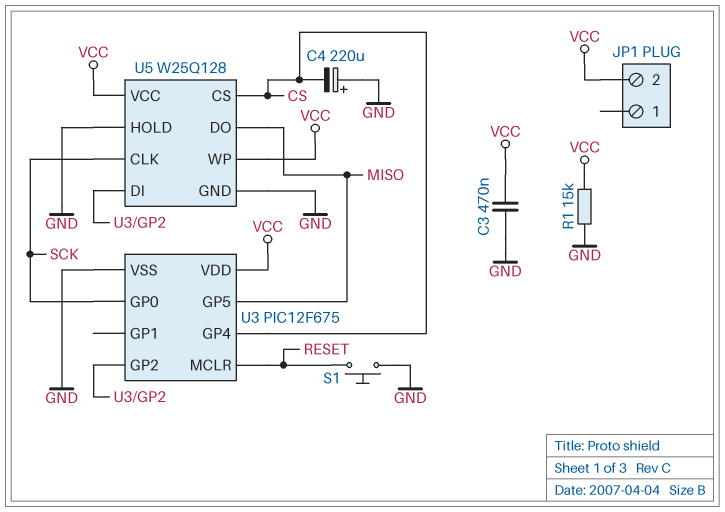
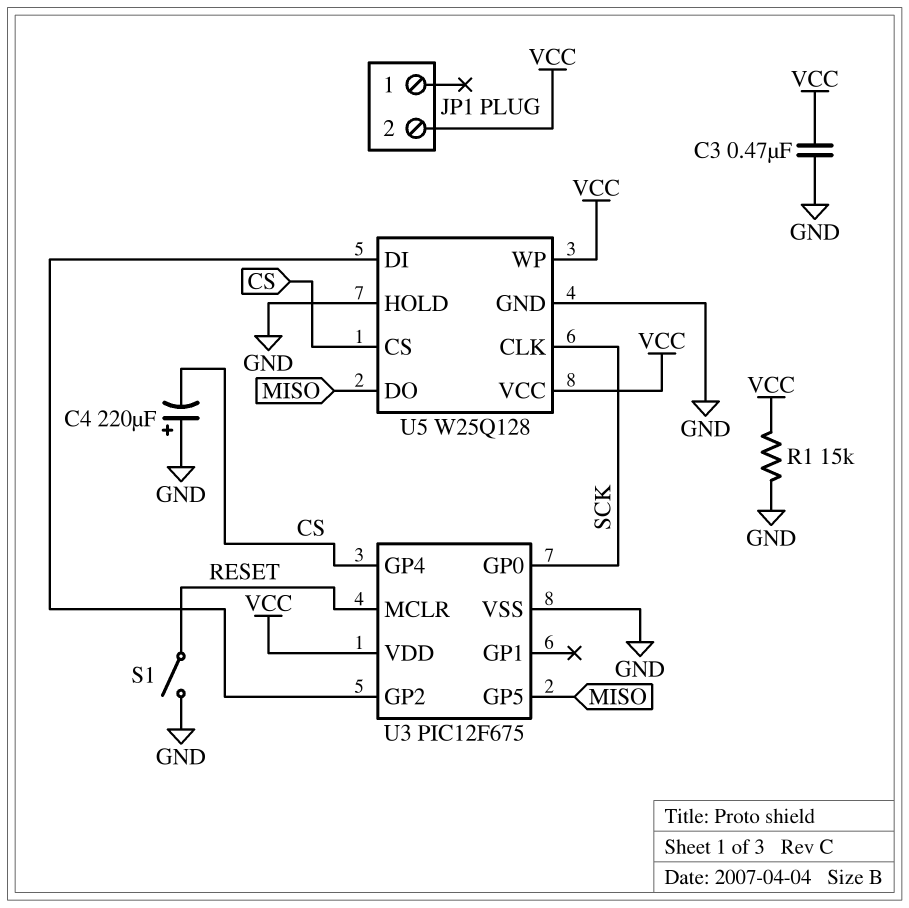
S1: button (GND, RESET) -> switch (GND, RESET)

